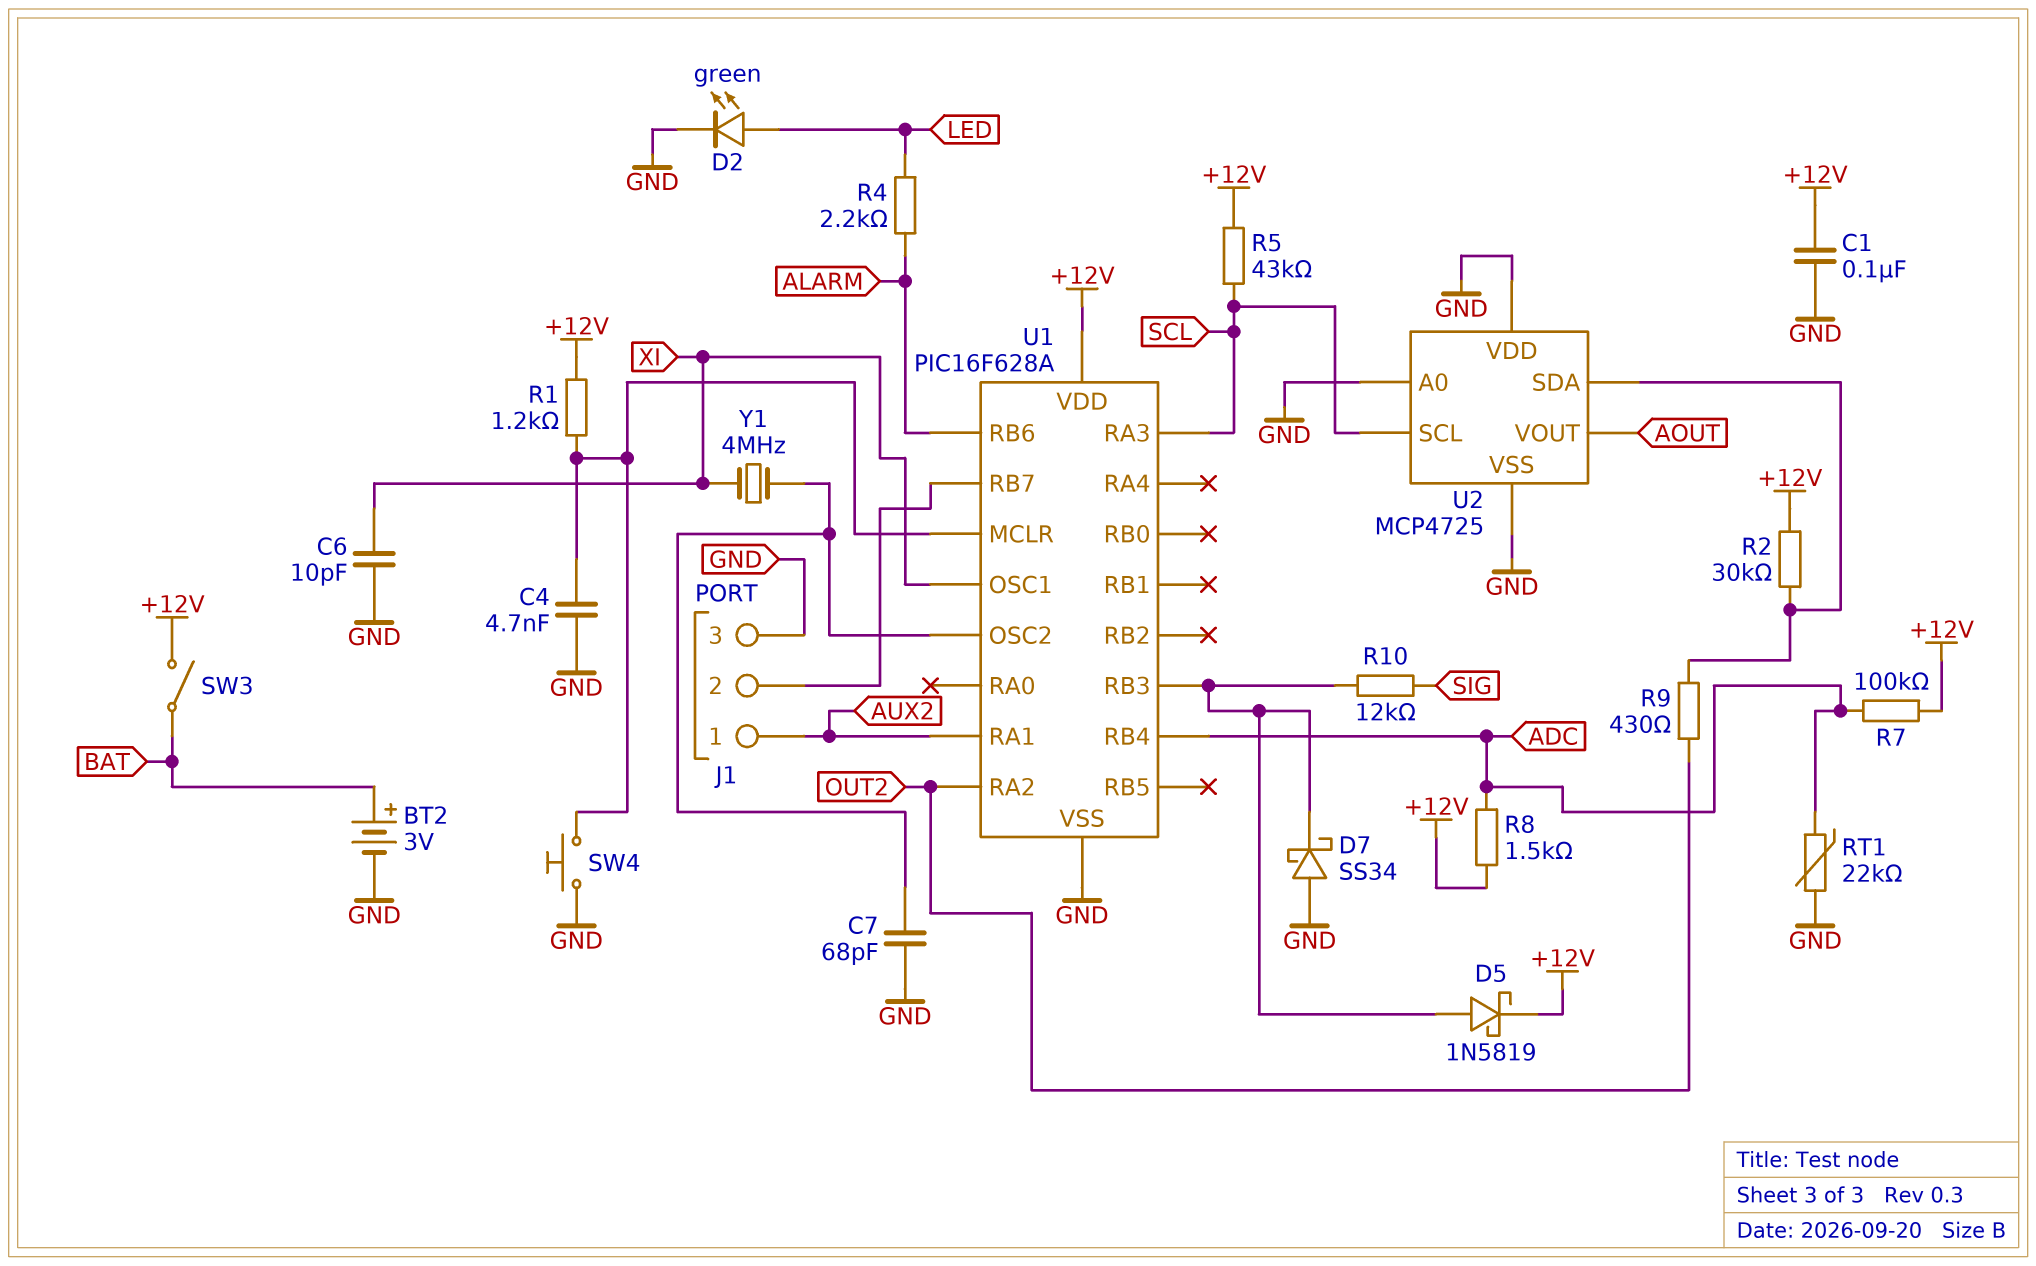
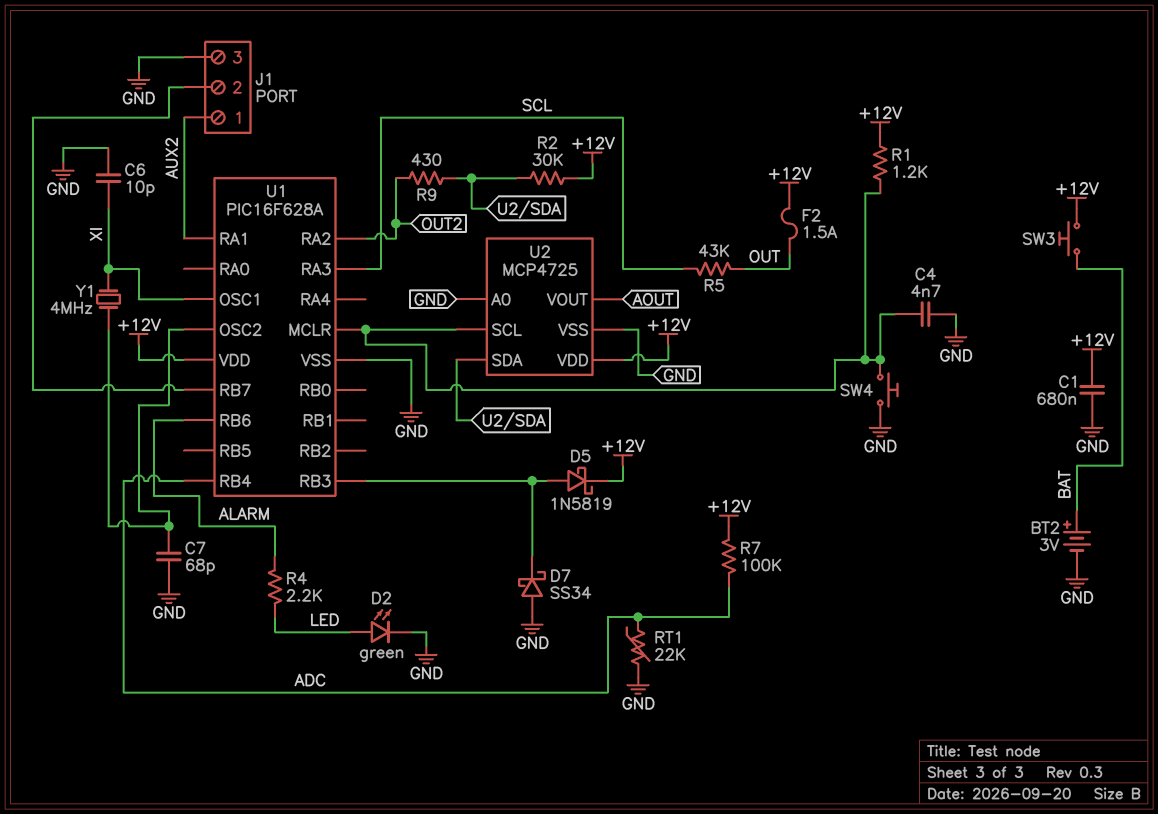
C1: 100nF (+12V, GND) -> 680nF (+12V, GND)
F2: none -> 1.5A (+12V, OUT)
R5: 43k (+12V, SCL) -> 43k (OUT, SCL)
R8: 1.5k (+12V, ADC) -> none
R10: 12k (SIG, U1/RB3) -> none
SW3: switch (+12V, BAT) -> button (+12V, BAT)
U2 pin SCL: SCL -> U1/MCLR
U2 pin VDD: GND -> +12V

